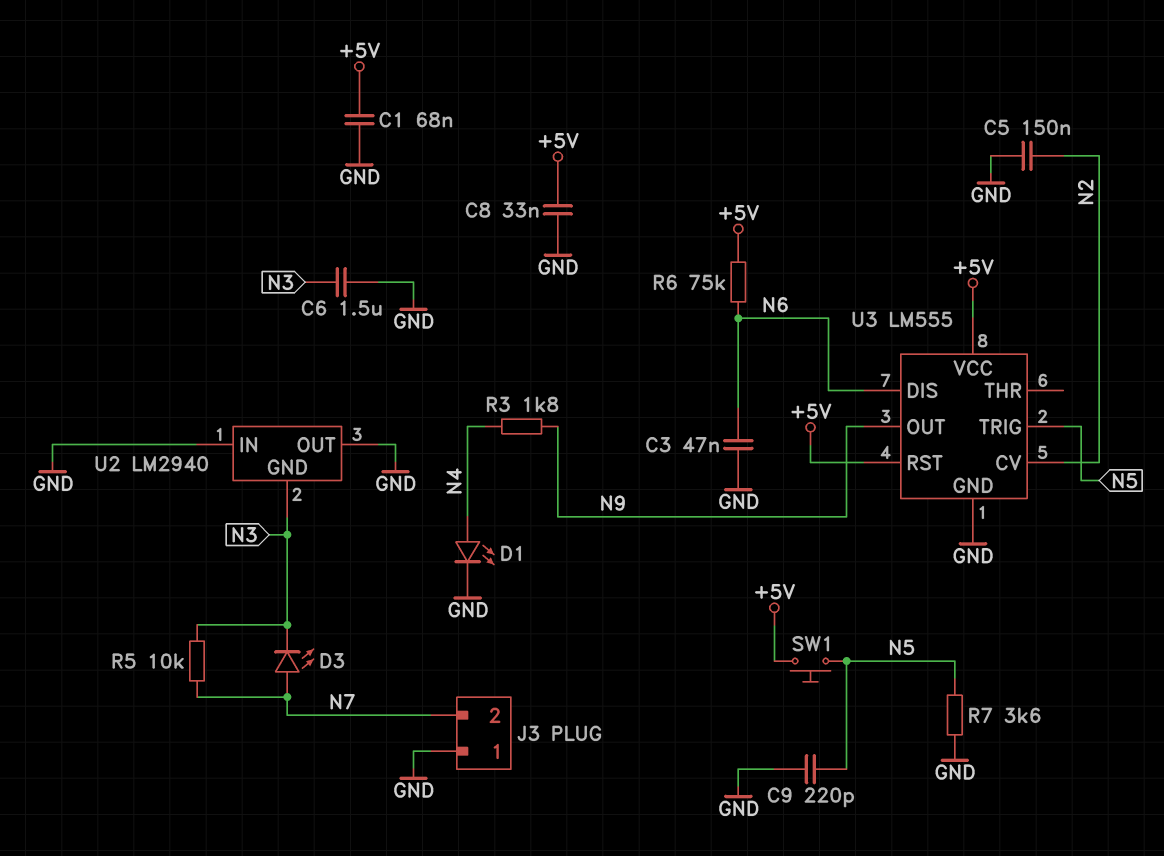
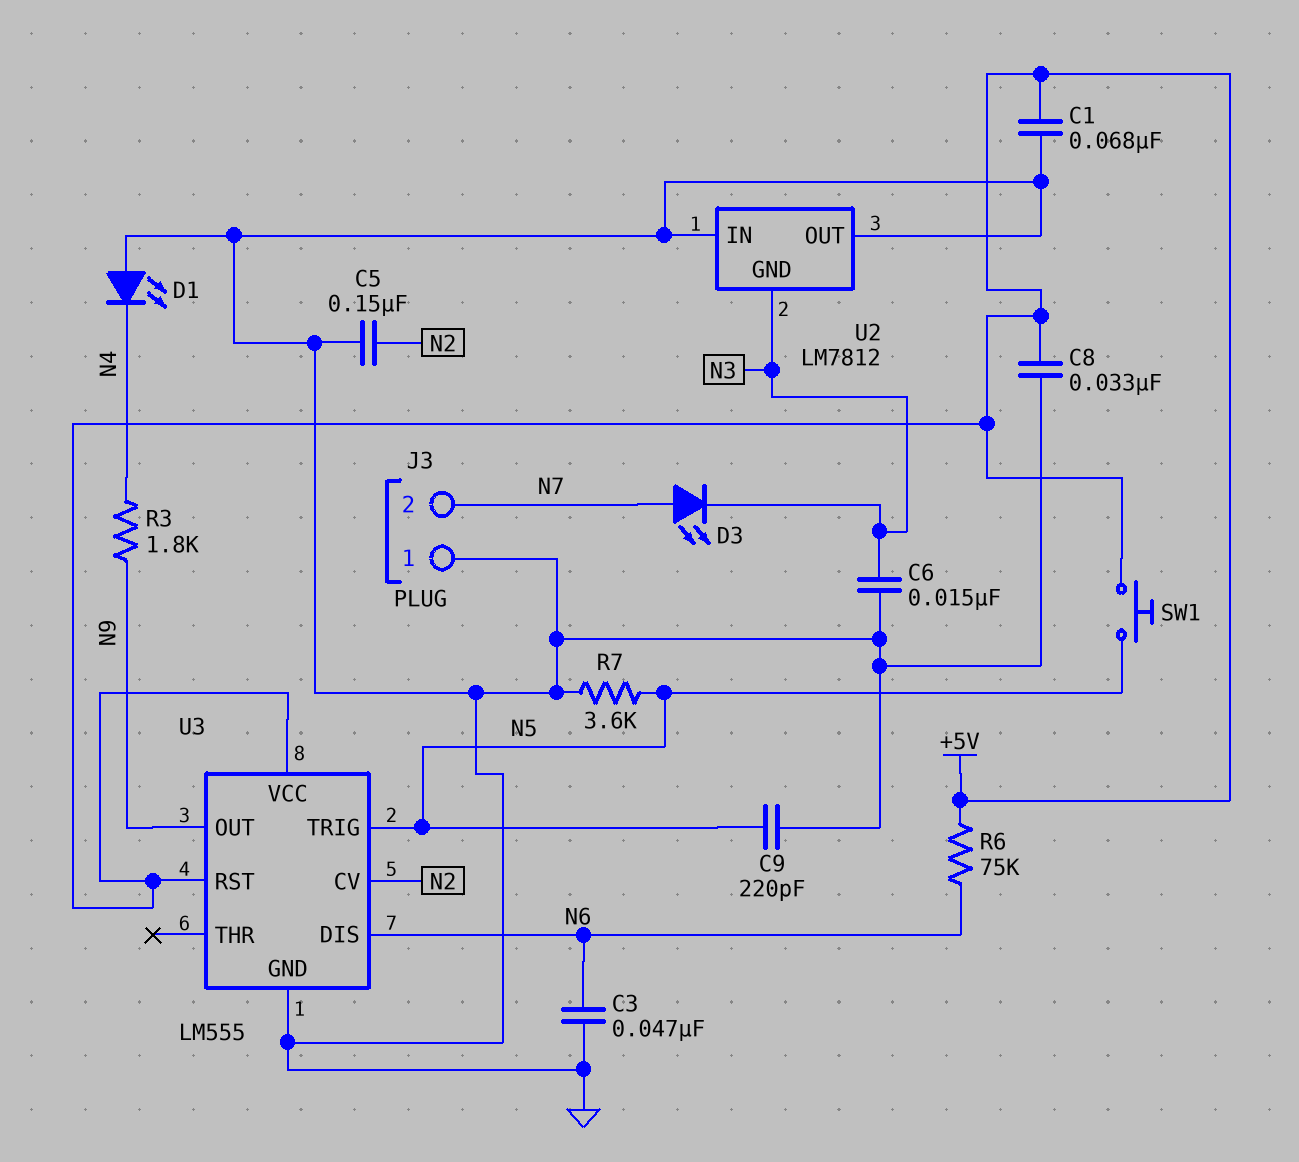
C6: 1.5uF (GND, N3) -> 15nF (GND, N3)
D1: LED (A N4, K GND) -> LED (A GND, K N4)
R5: 10k (N3, N7) -> none
U2: LM2940 -> LM7812

